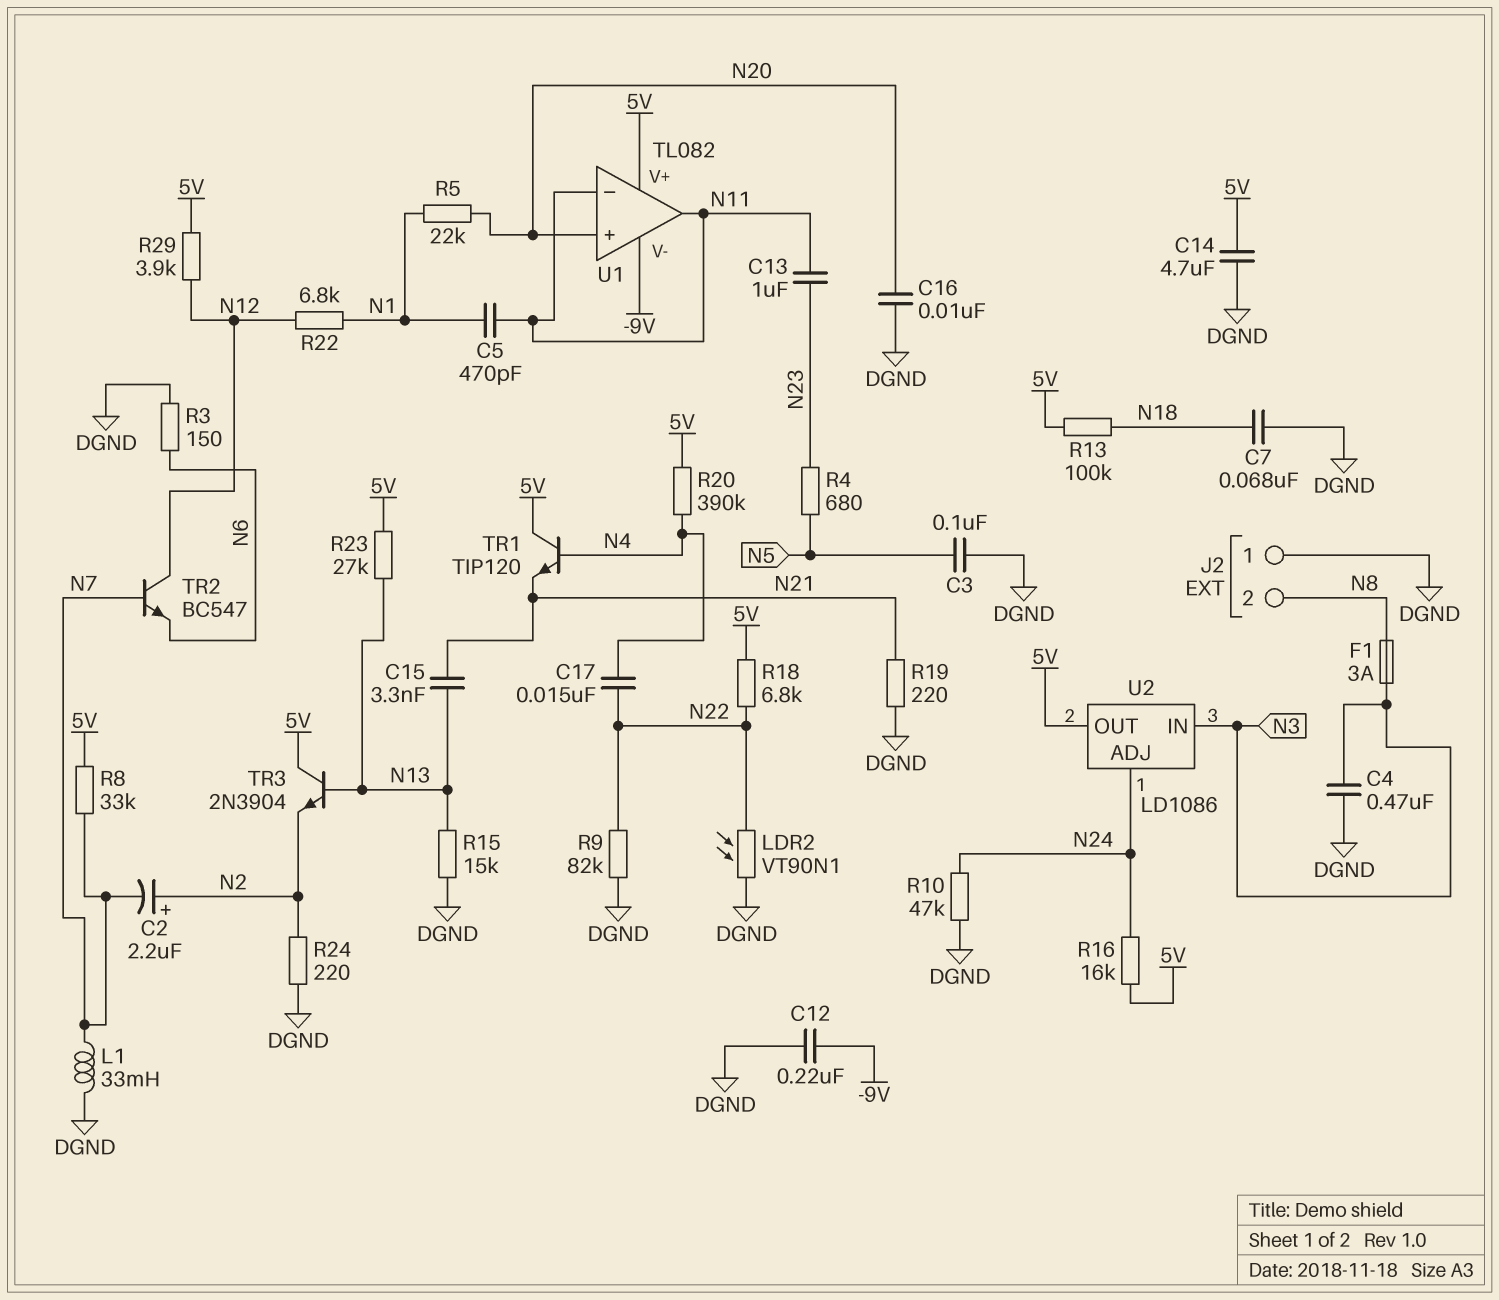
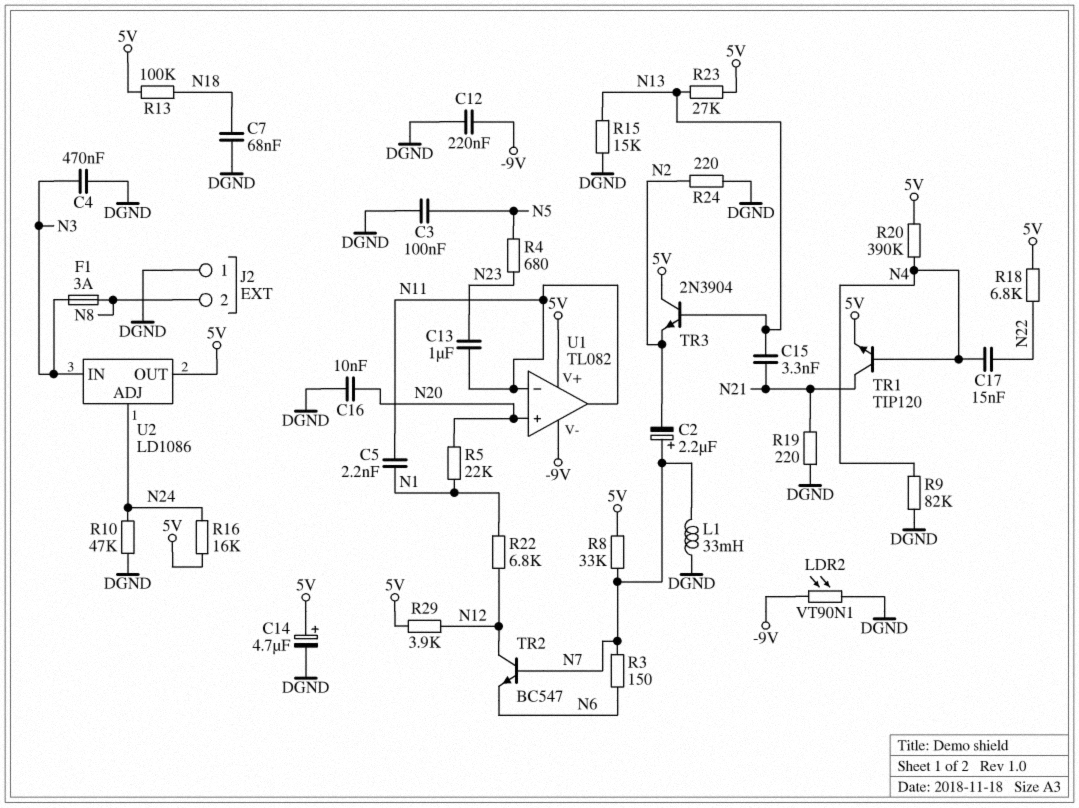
C2: 2.2uF (plus N2, minus N7) -> 2.2uF (plus N7, minus N2)
C5: 470pF (N1, N11) -> 2.2nF (N1, N11)
C14: 4.7uF (5V, DGND) -> 4.7uF (plus 5V, minus DGND)
LDR2: VT90N1 (DGND, N22) -> VT90N1 (-9V, DGND)
R3: 150 (DGND, N6) -> 150 (N6, N7)
R9: 82k (DGND, N22) -> 82k (DGND, N4)
TR1: NPN TIP120 (B N4, C 5V, E N21) -> NPN TIP120 (B N4, C N21, E 5V)

